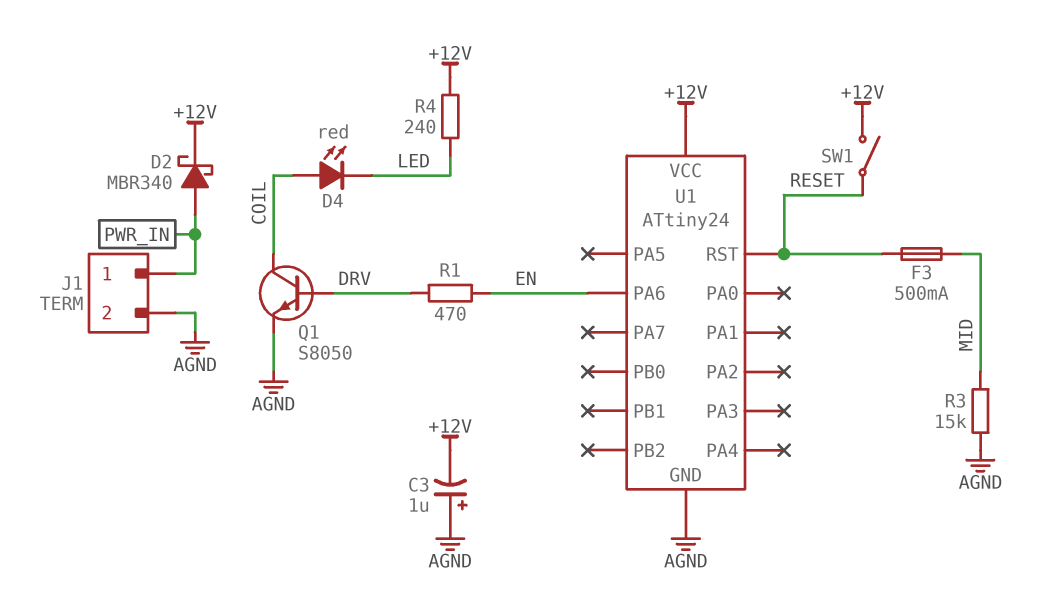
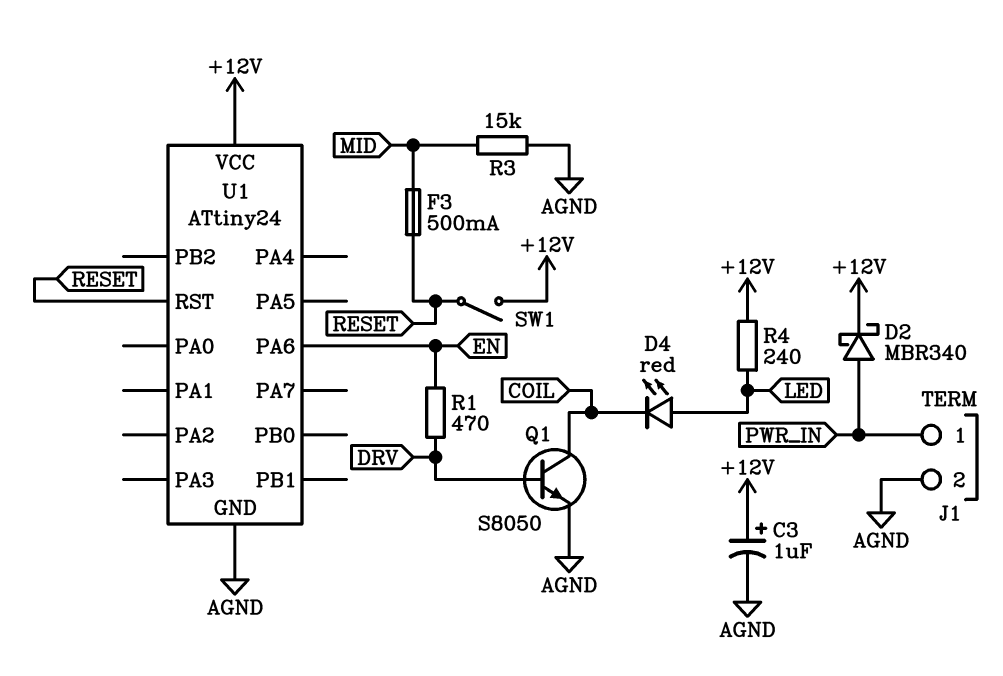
C3: 1uF (plus AGND, minus +12V) -> 1uF (plus +12V, minus AGND)
D4: LED red (A COIL, K LED) -> LED red (A LED, K COIL)

